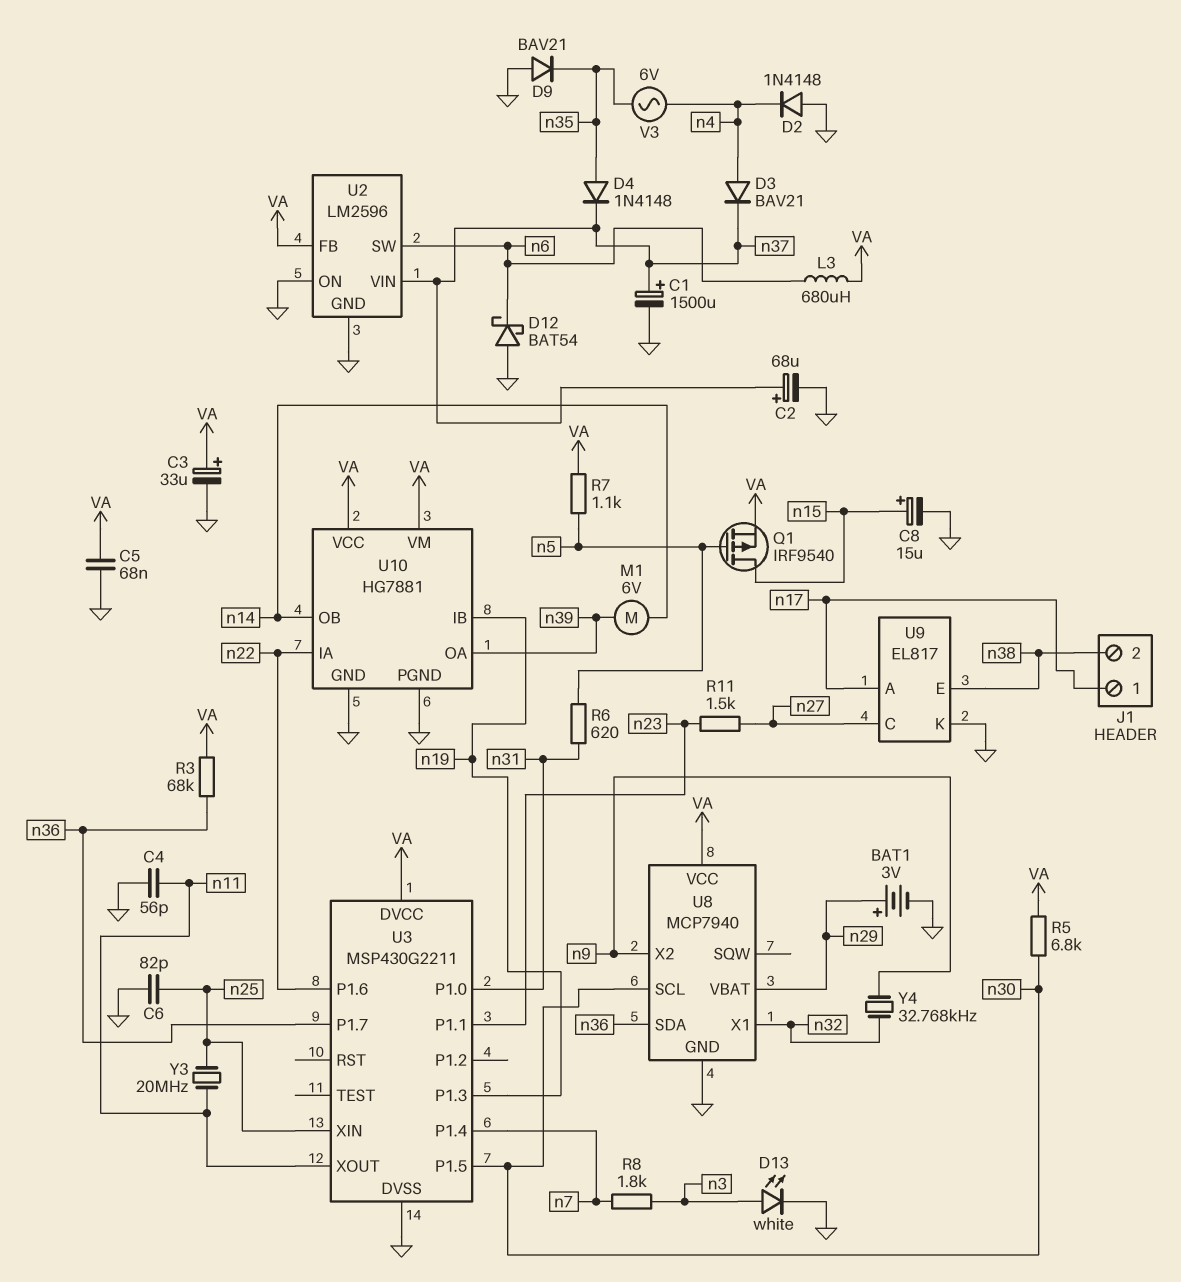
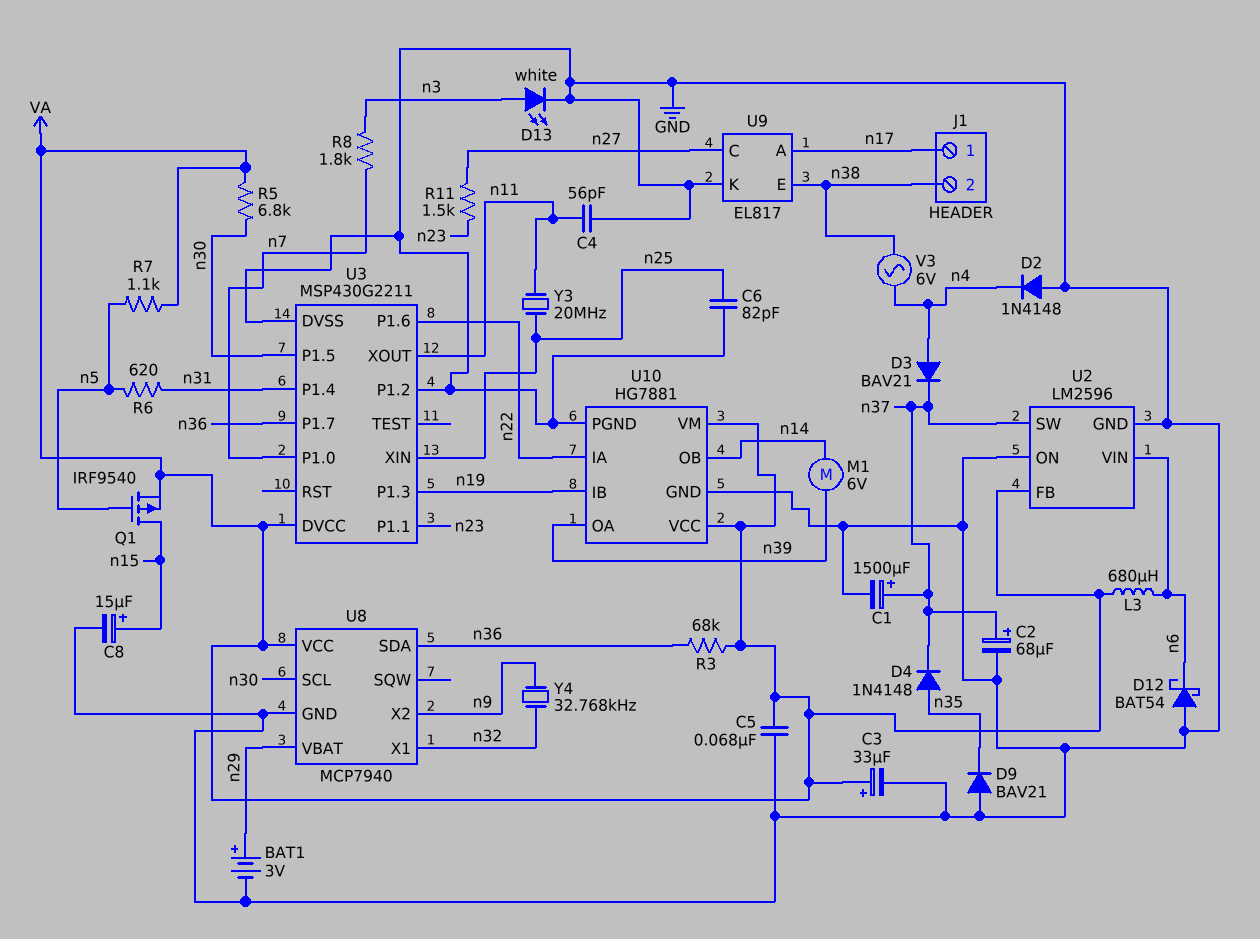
U2 pin SW: n6 -> n37
U2 pin VIN: n37 -> n6
U3 pin P1.0: n31 -> n7
U3 pin P1.2: none -> GND
U3 pin P1.4: n7 -> n31
V3: AC 6V (n4, n35) -> AC 6V (n4, n38)

